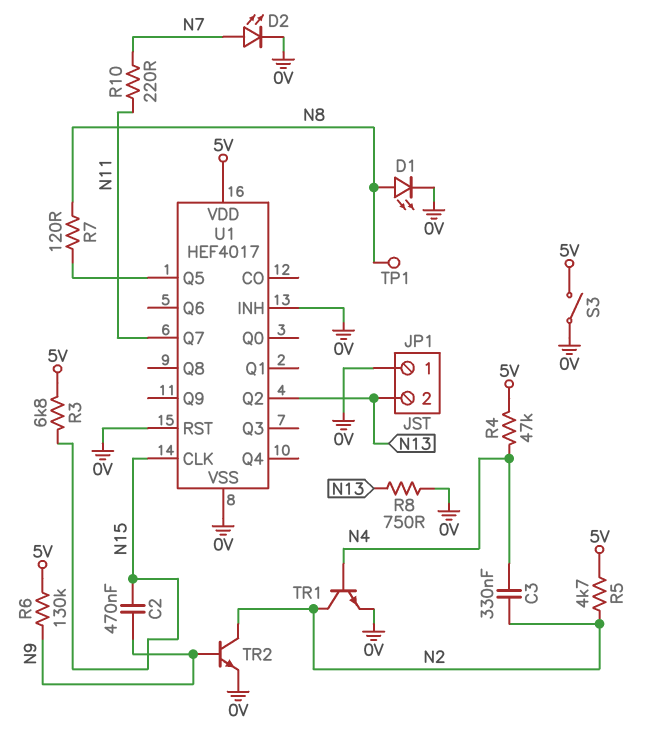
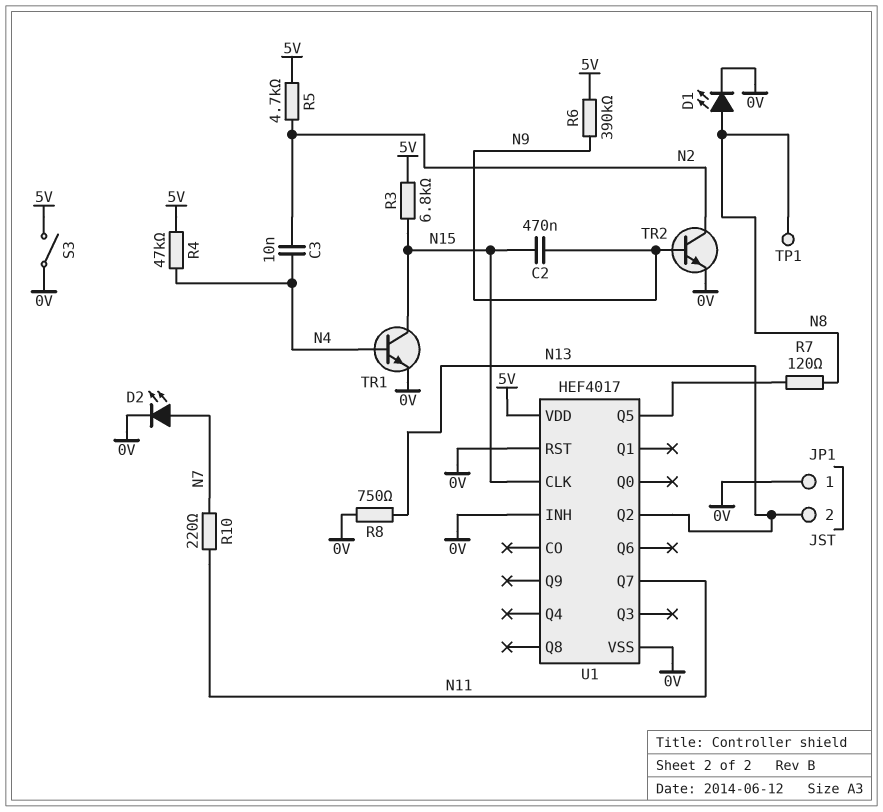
C3: 330nF (N2, N4) -> 10nF (N2, N4)
R6: 130k (5V, N9) -> 390k (5V, N9)
TR1: NPN (B N4, C N2, E 0V) -> NPN (B N4, C N15, E 0V)

